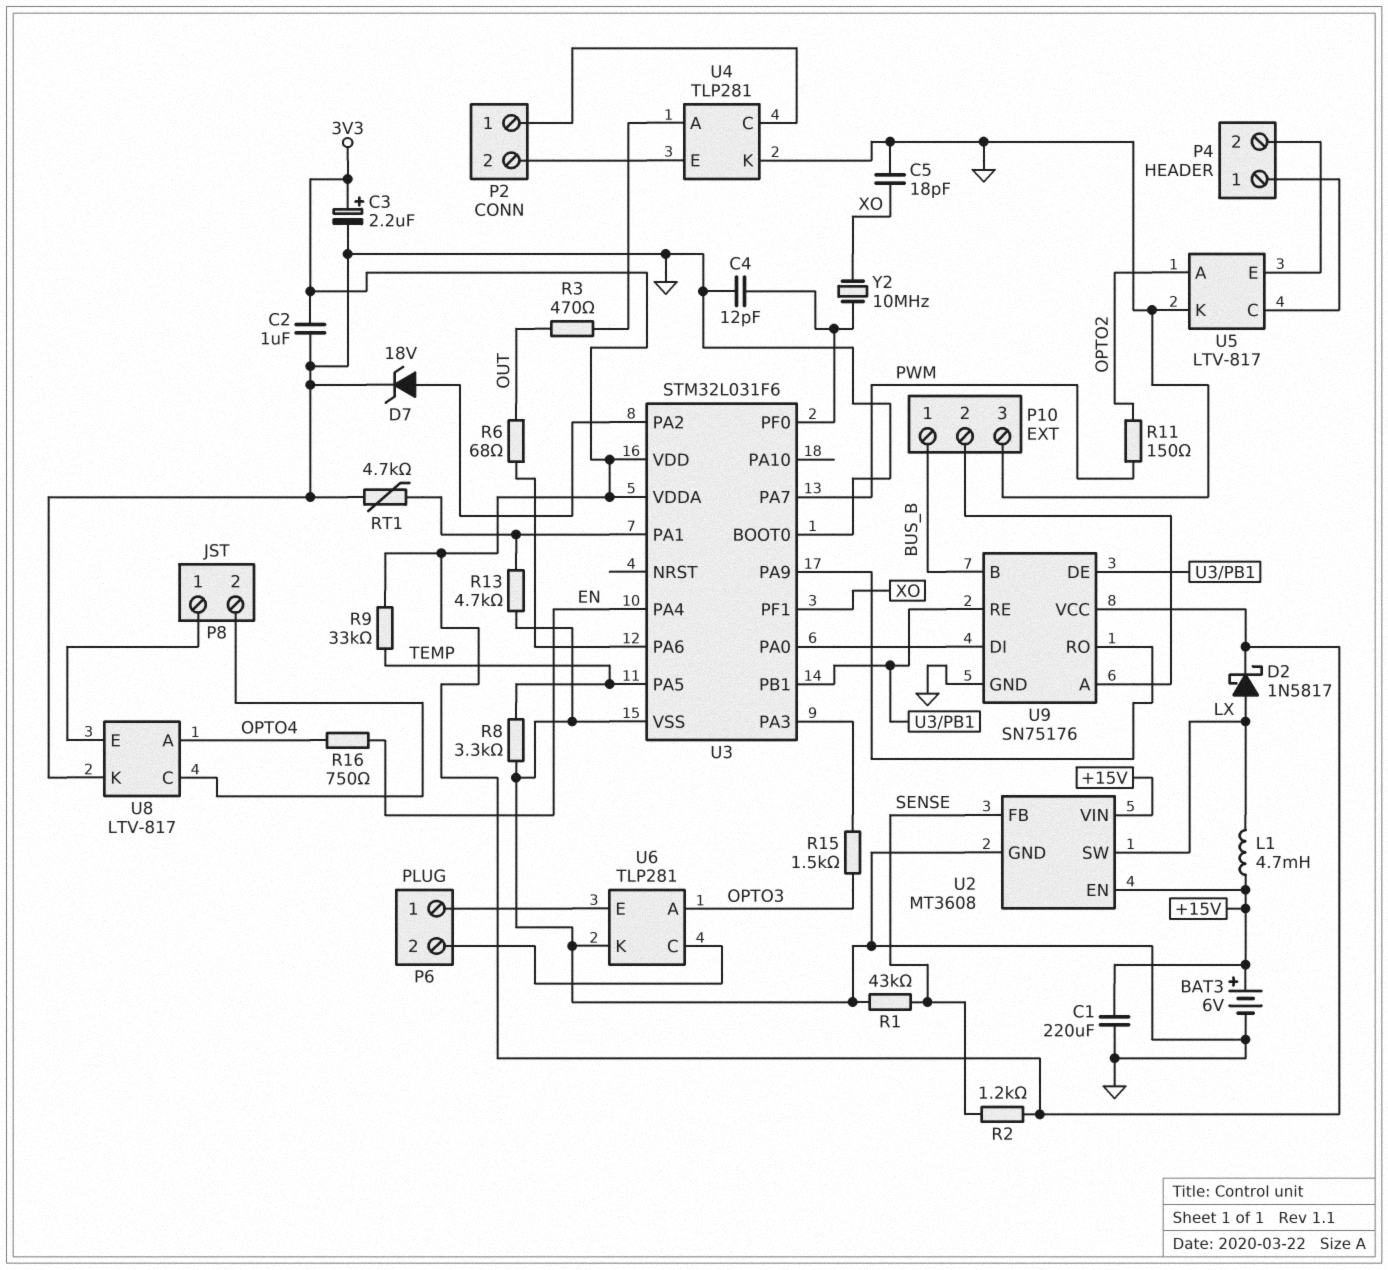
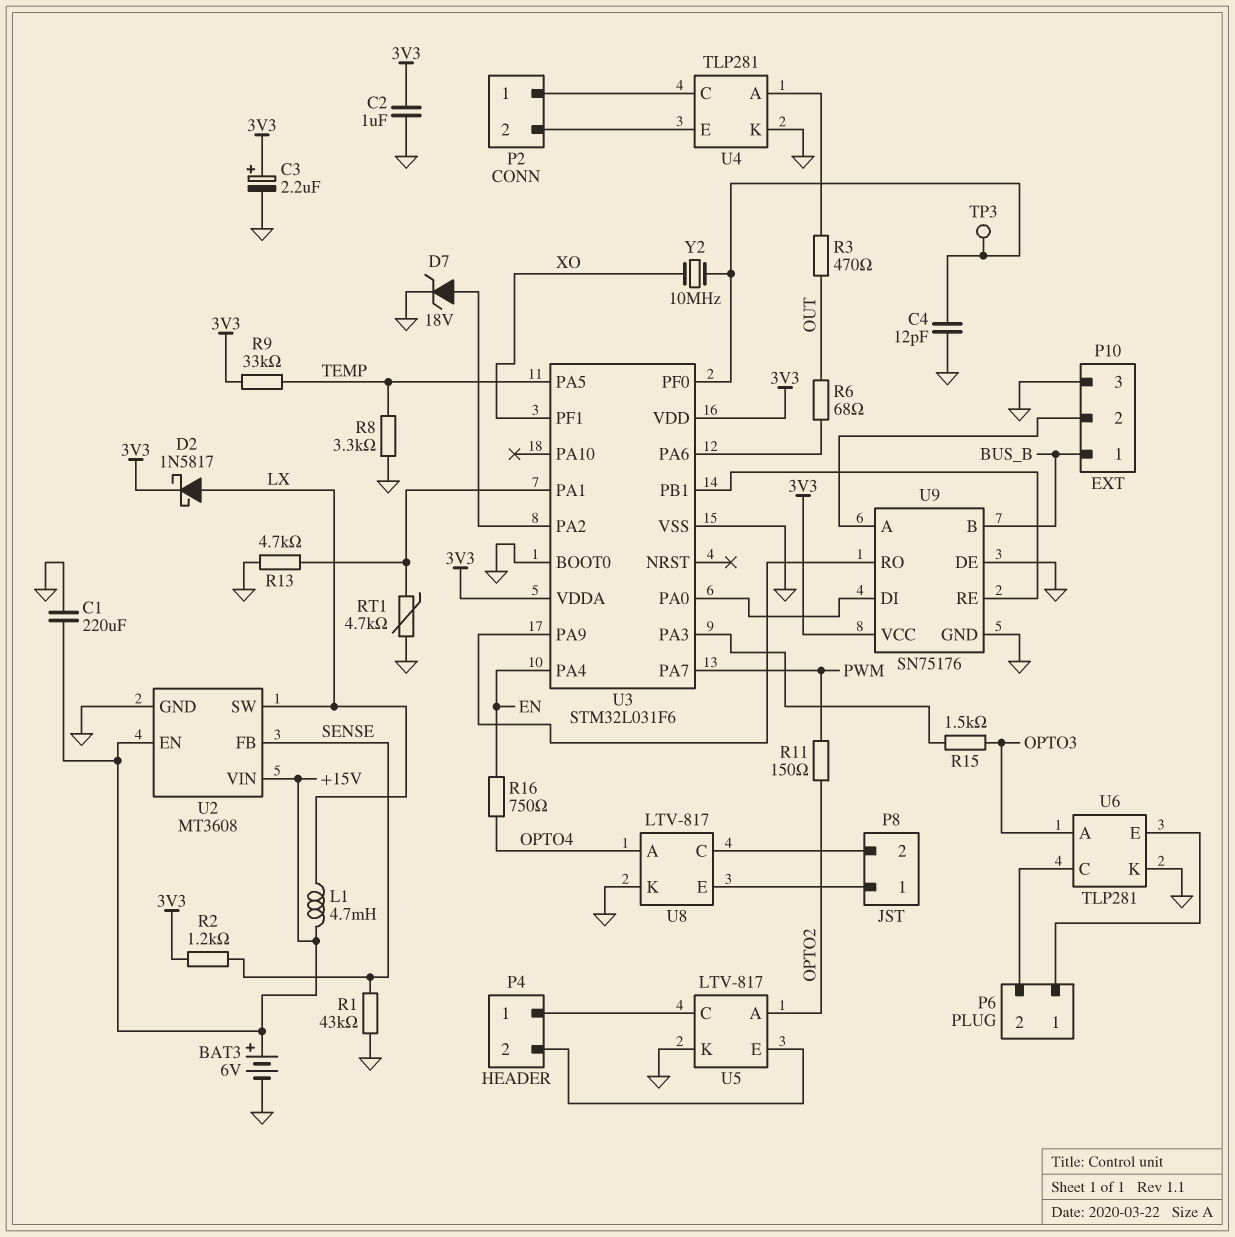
C5: 18pF (GND, XO) -> none
TP3: none -> test point (U3/PF0)
U9 pin DE: U3/PB1 -> GND

